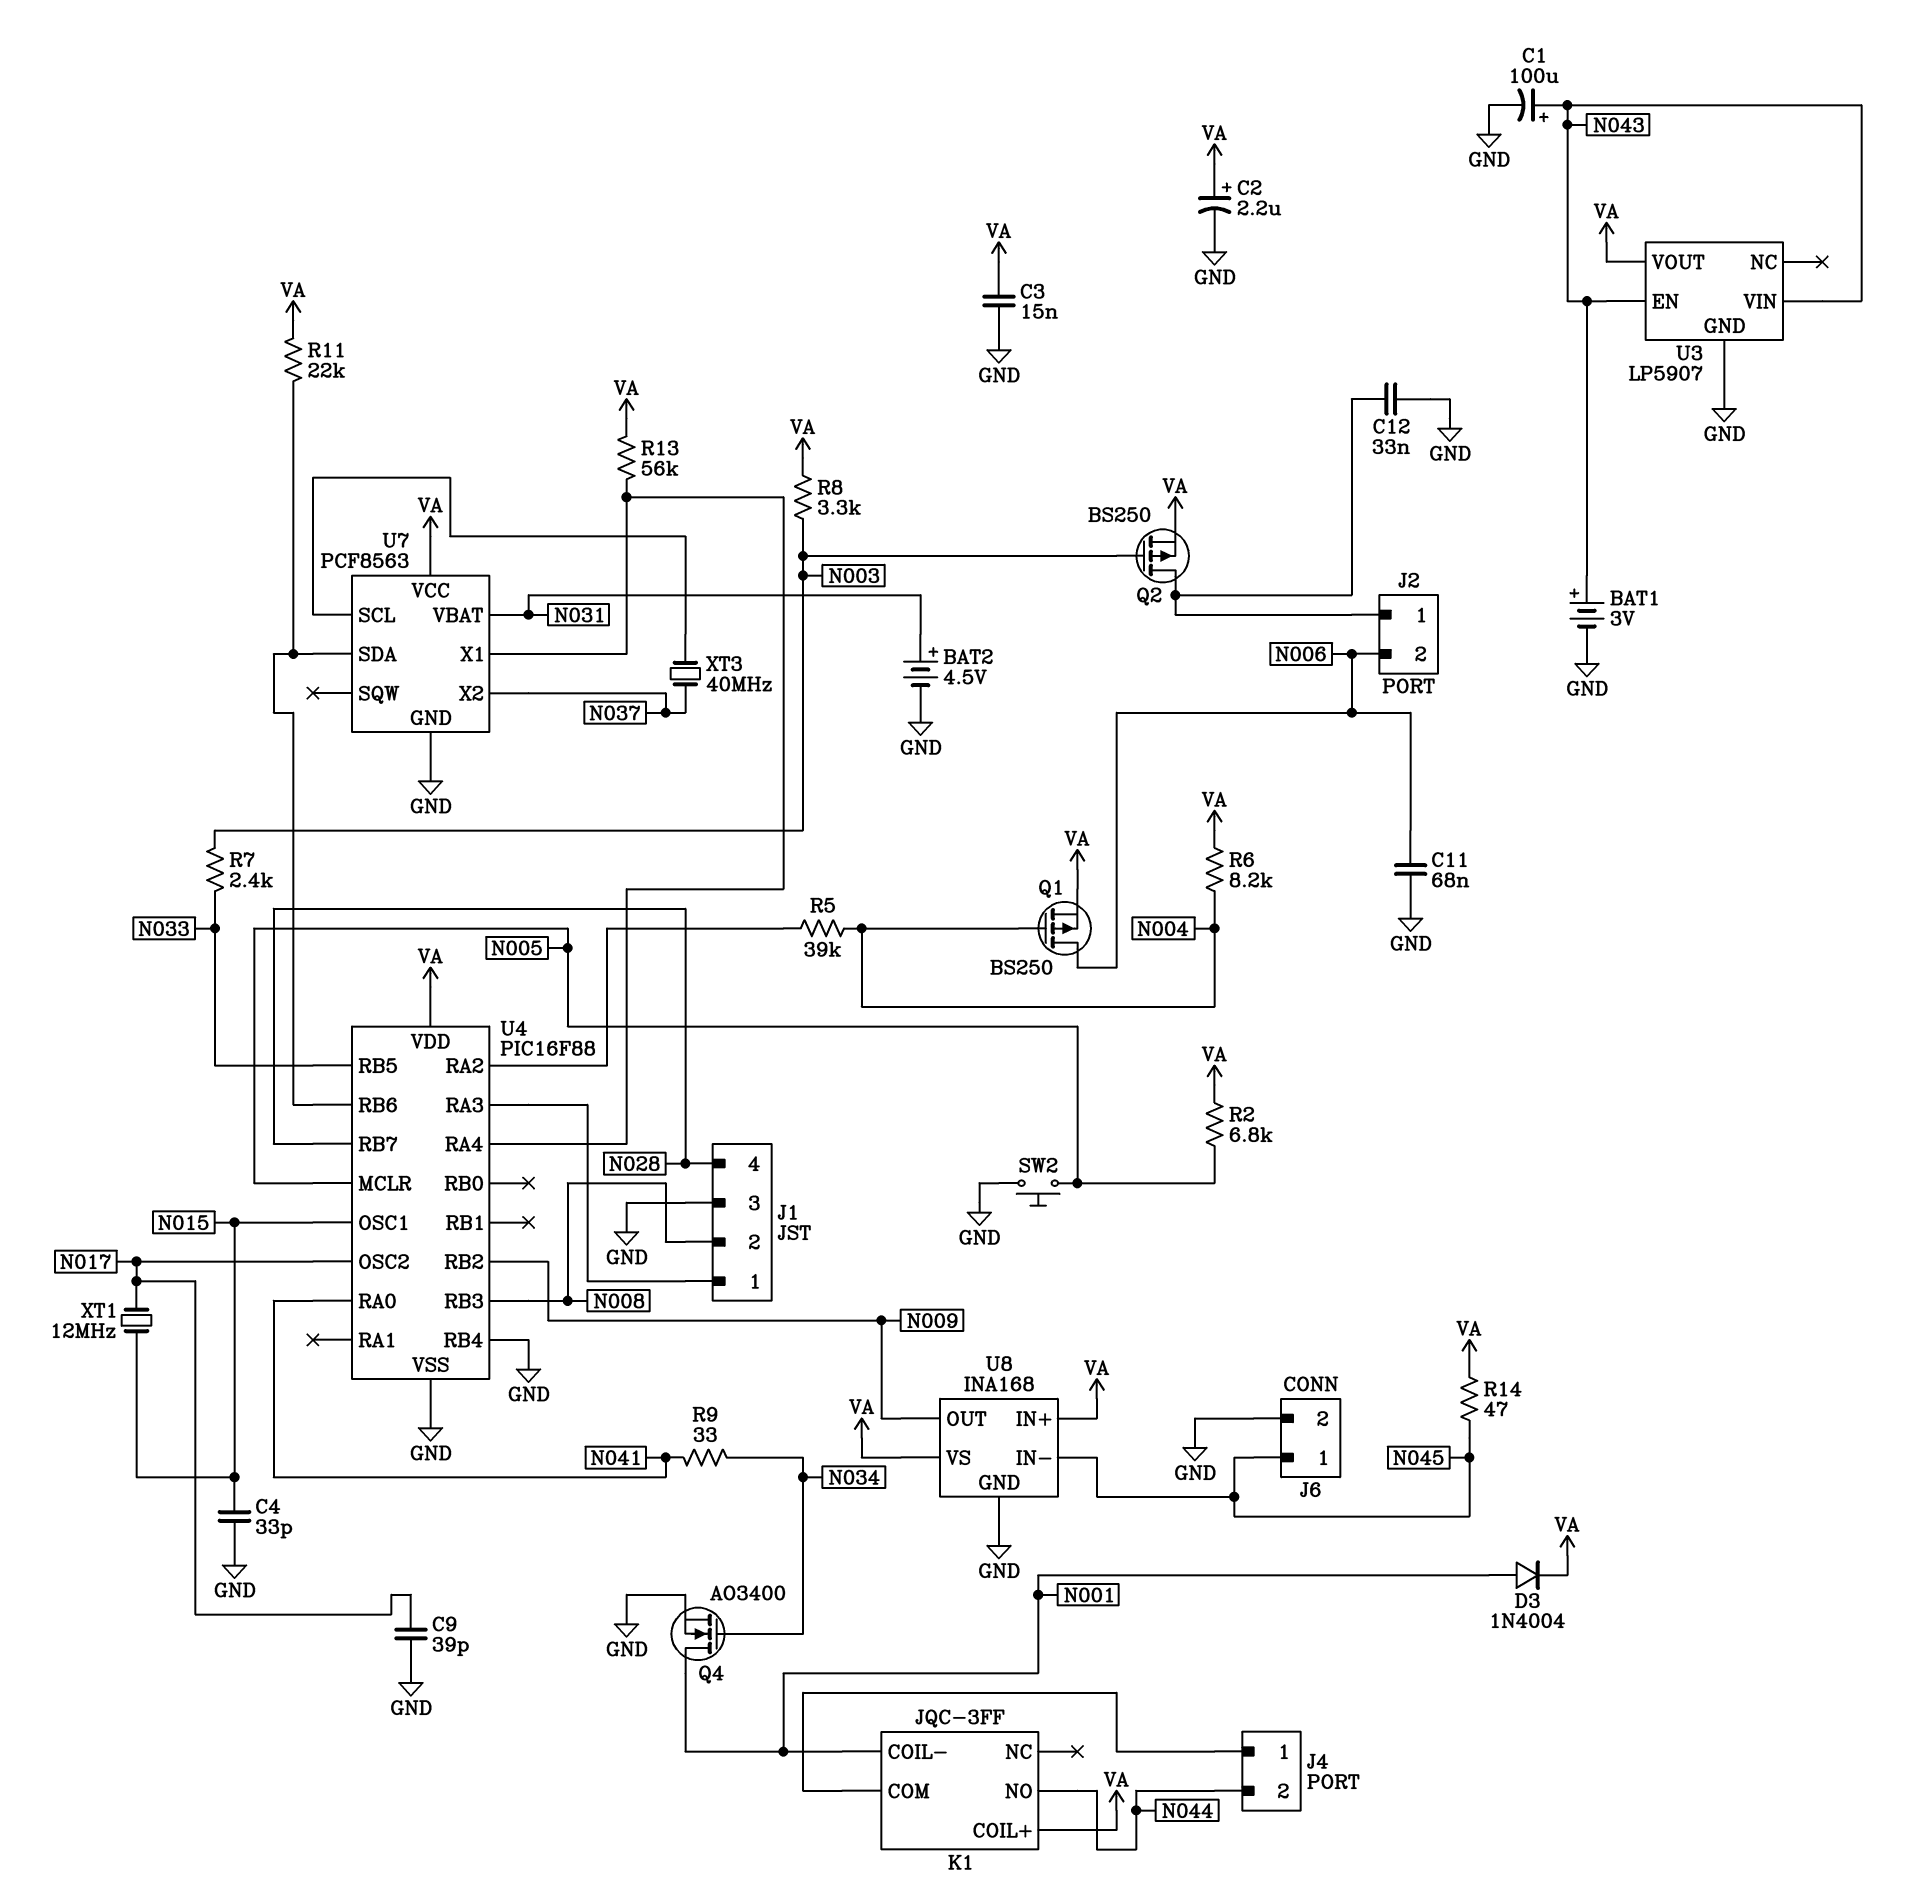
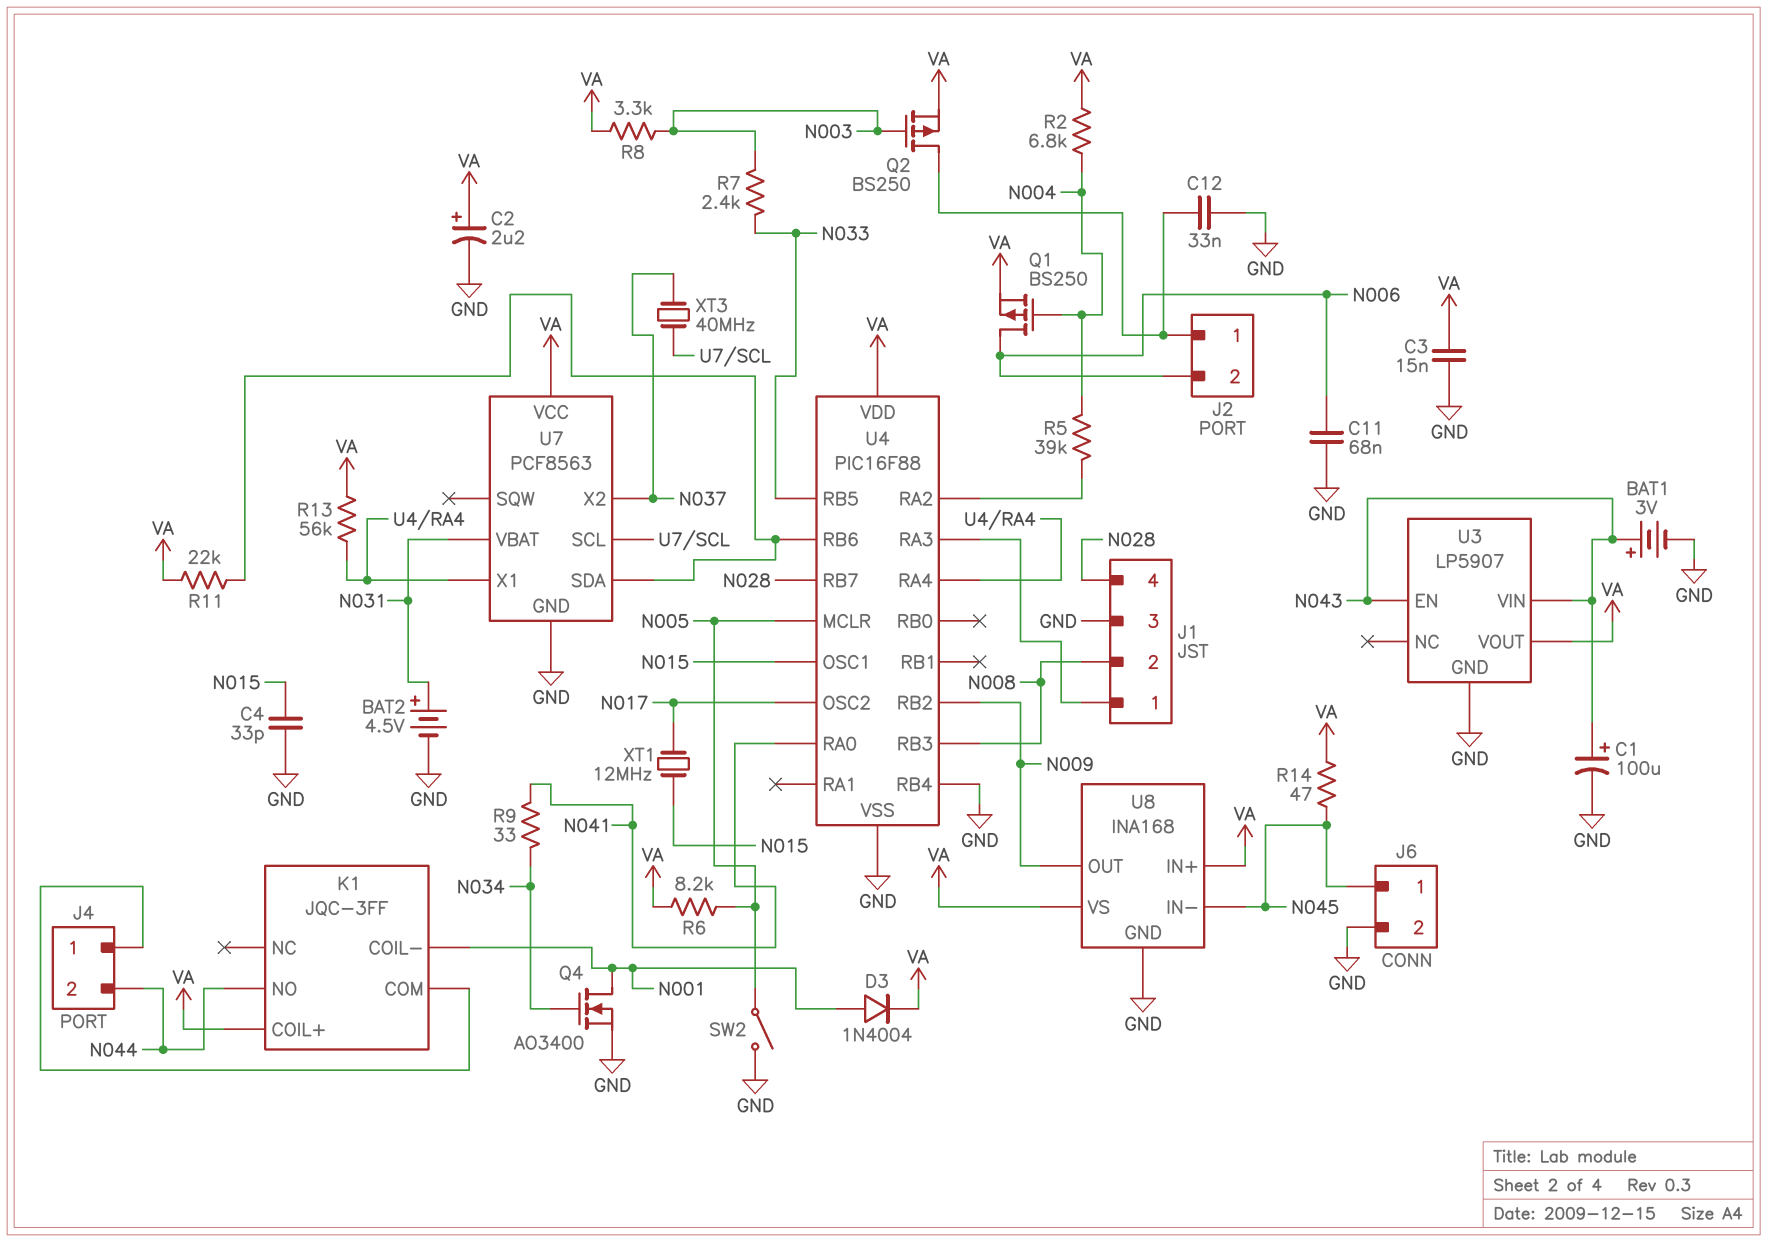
C9: 39pF (GND, N017) -> none
R2: 6.8k (N005, VA) -> 6.8k (N004, VA)
R6: 8.2k (N004, VA) -> 8.2k (N005, VA)
SW2: button (GND, N005) -> switch (GND, N005)

